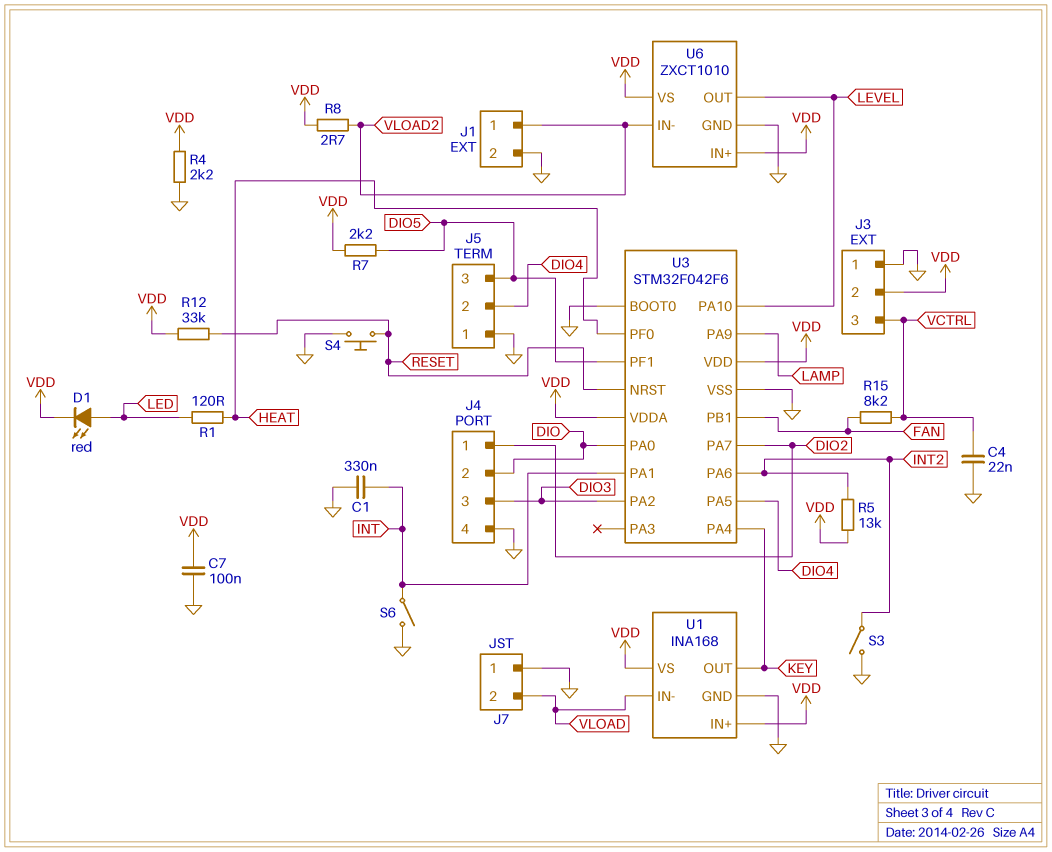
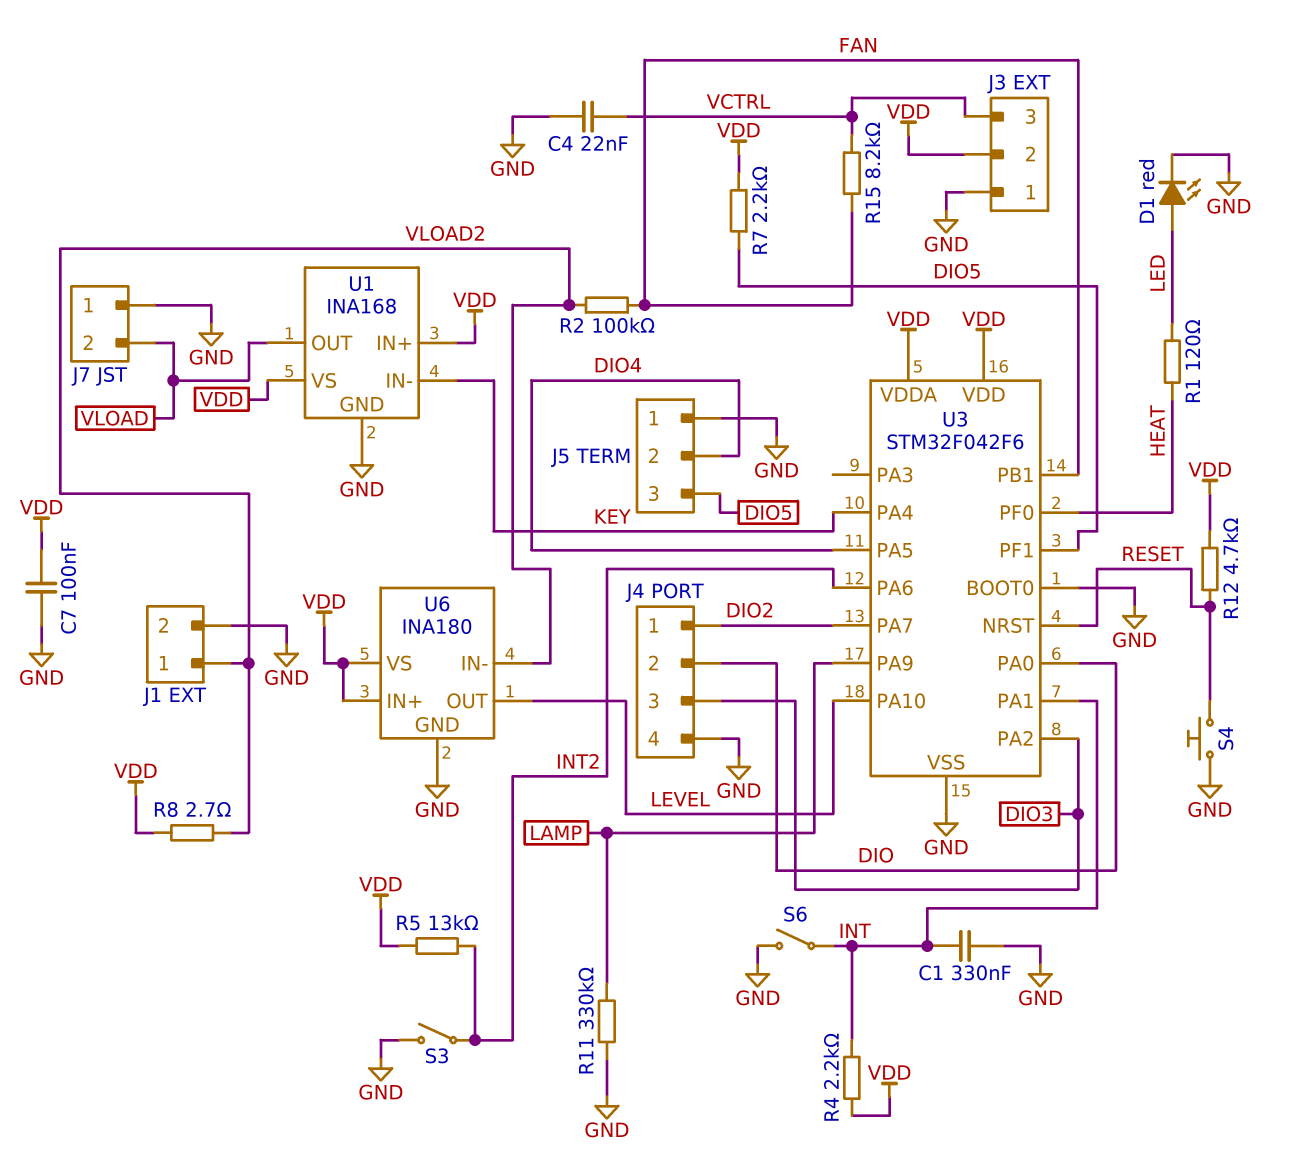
D1: LED red (A LED, K VDD) -> LED red (A LED, K GND)
R2: none -> 100k (FAN, VLOAD2)
R4: 2.2k (GND, VDD) -> 2.2k (INT, VDD)
R11: none -> 330k (GND, LAMP)
R12: 33k (RESET, VDD) -> 4.7k (RESET, VDD)
U1 pin IN-: VLOAD -> KEY
U1 pin OUT: KEY -> VLOAD
U6: ZXCT1010 -> INA180

